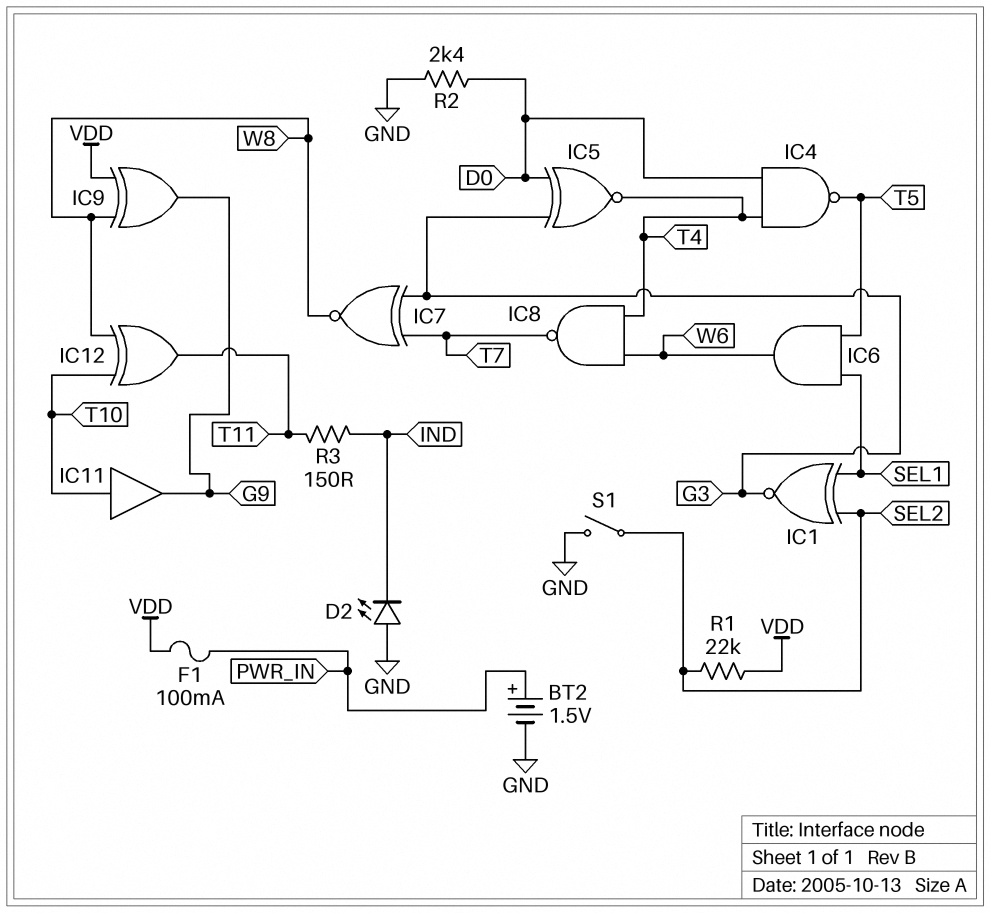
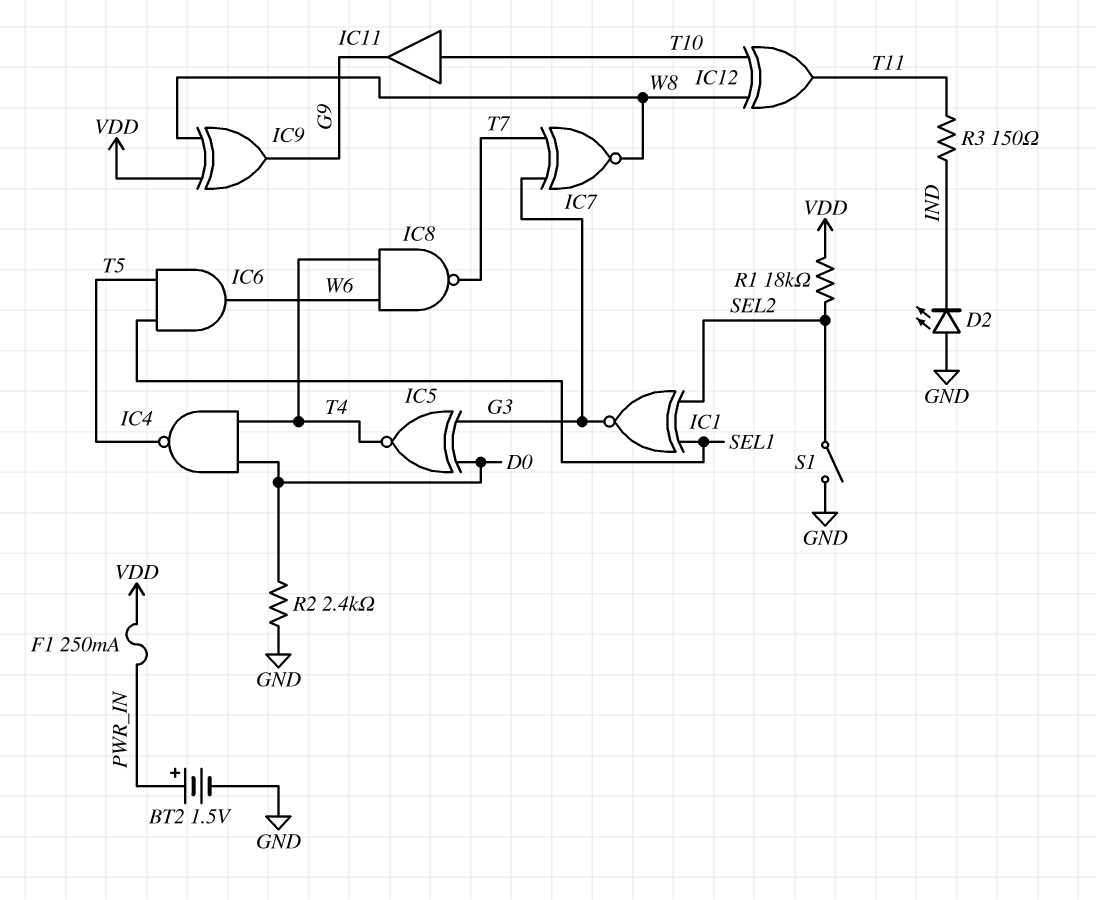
F1: 100mA (PWR_IN, VDD) -> 250mA (PWR_IN, VDD)
R1: 22k (SEL2, VDD) -> 18k (SEL2, VDD)

